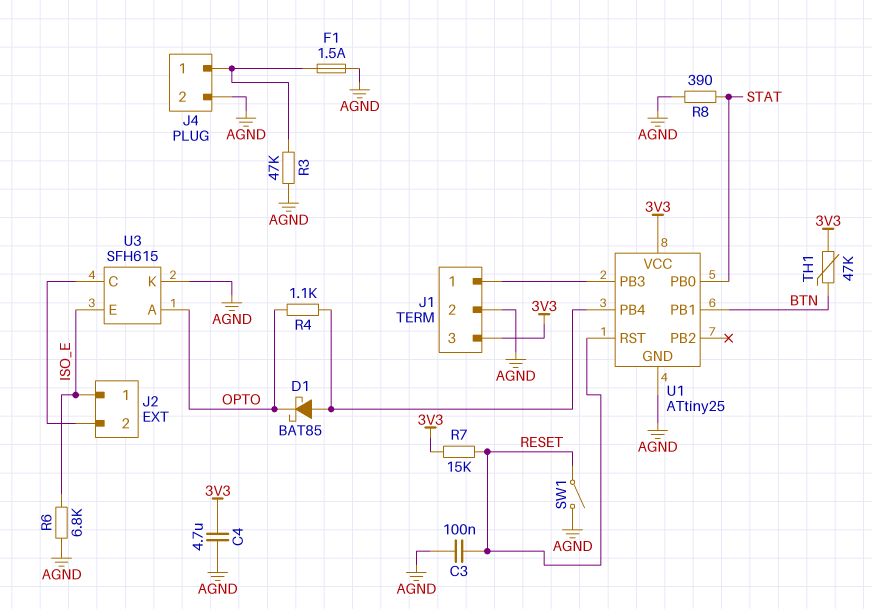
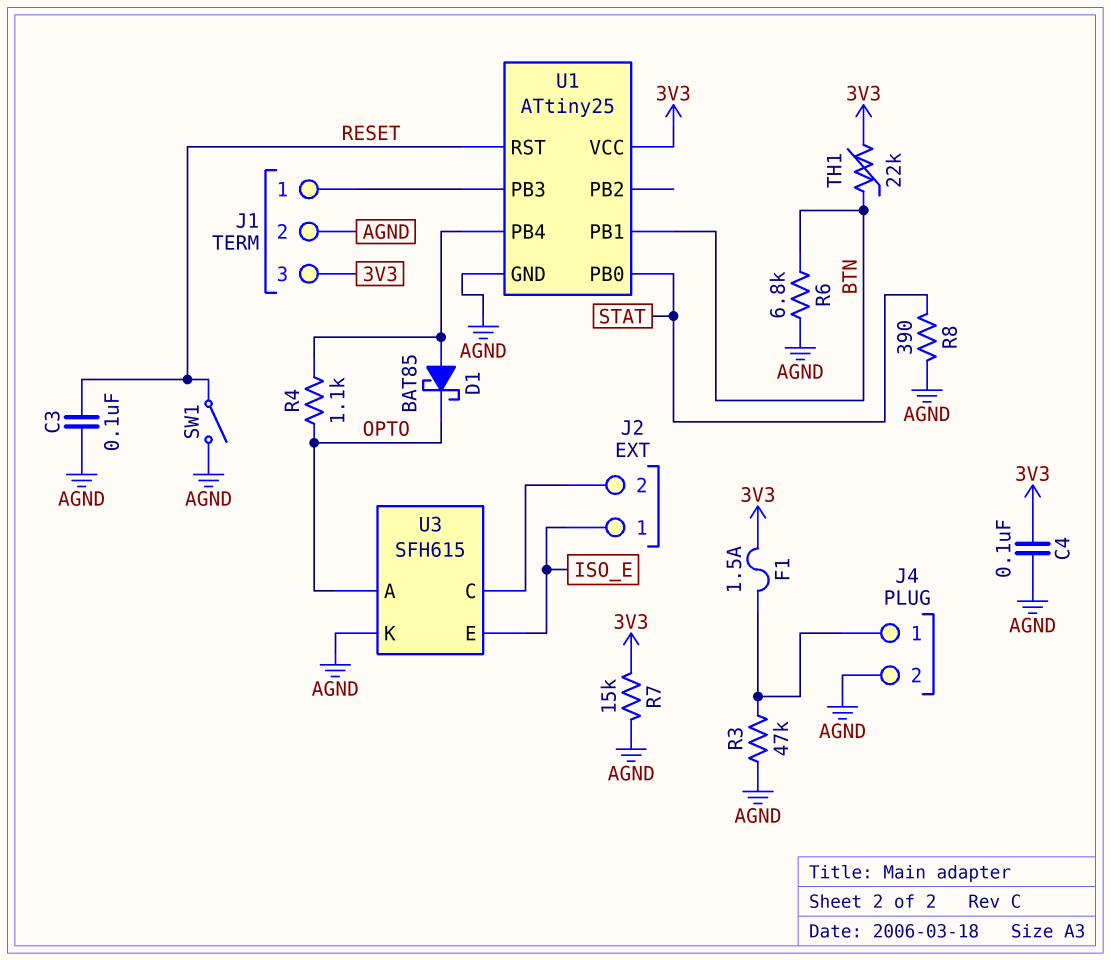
C4: 4.7uF (3V3, AGND) -> 100nF (3V3, AGND)
F1: 1.5A (AGND, J4/1) -> 1.5A (3V3, J4/1)
R6: 6.8k (AGND, ISO_E) -> 6.8k (AGND, BTN)
R7: 15k (3V3, RESET) -> 15k (3V3, AGND)
TH1: 47k (3V3, BTN) -> 22k (3V3, BTN)

